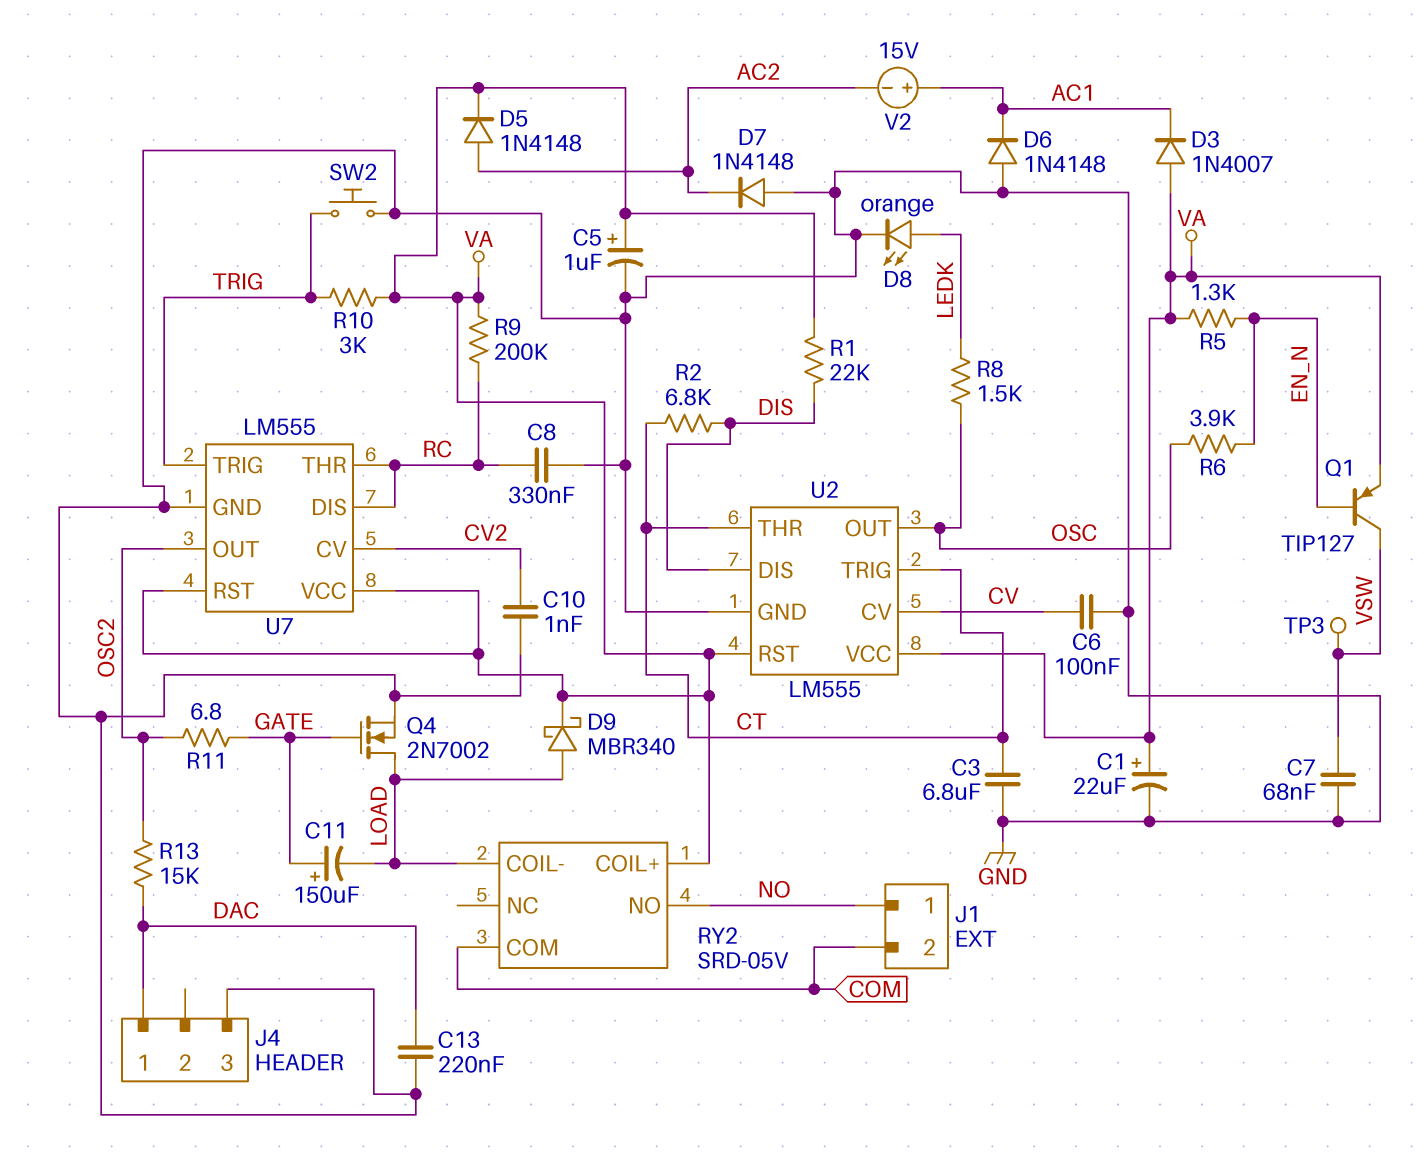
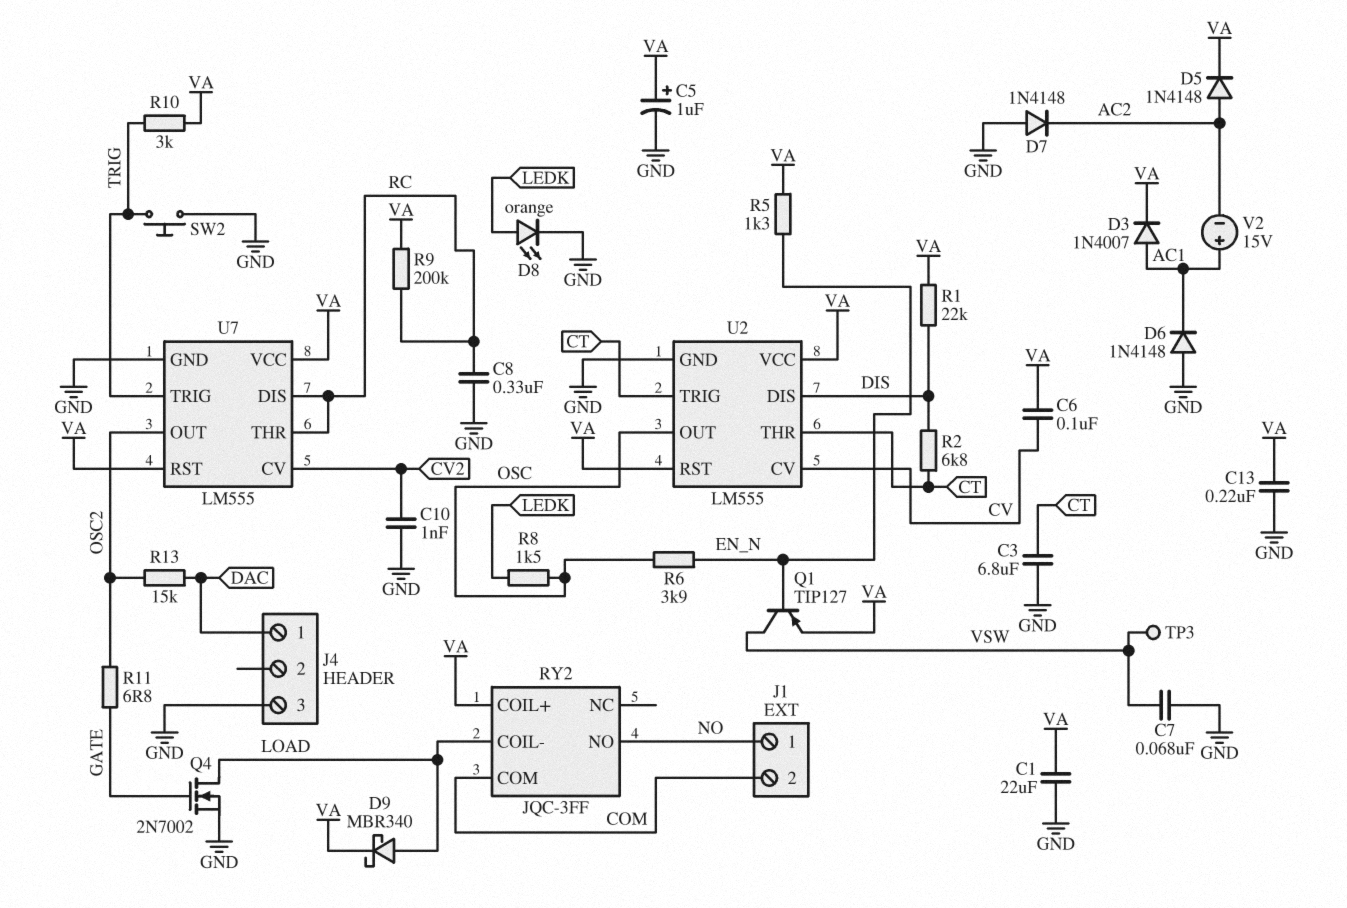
C1: 22uF (plus VA, minus GND) -> 22uF (GND, VA)
C6: 100nF (CV, GND) -> 100nF (CV, VA)
C11: 150uF (plus GATE, minus LOAD) -> none
C13: 220nF (DAC, GND) -> 220nF (GND, VA)
D3: diode 1N4007 (A VA, K AC1) -> diode 1N4007 (A AC1, K VA)
RY2: SRD-05V -> JQC-3FF

